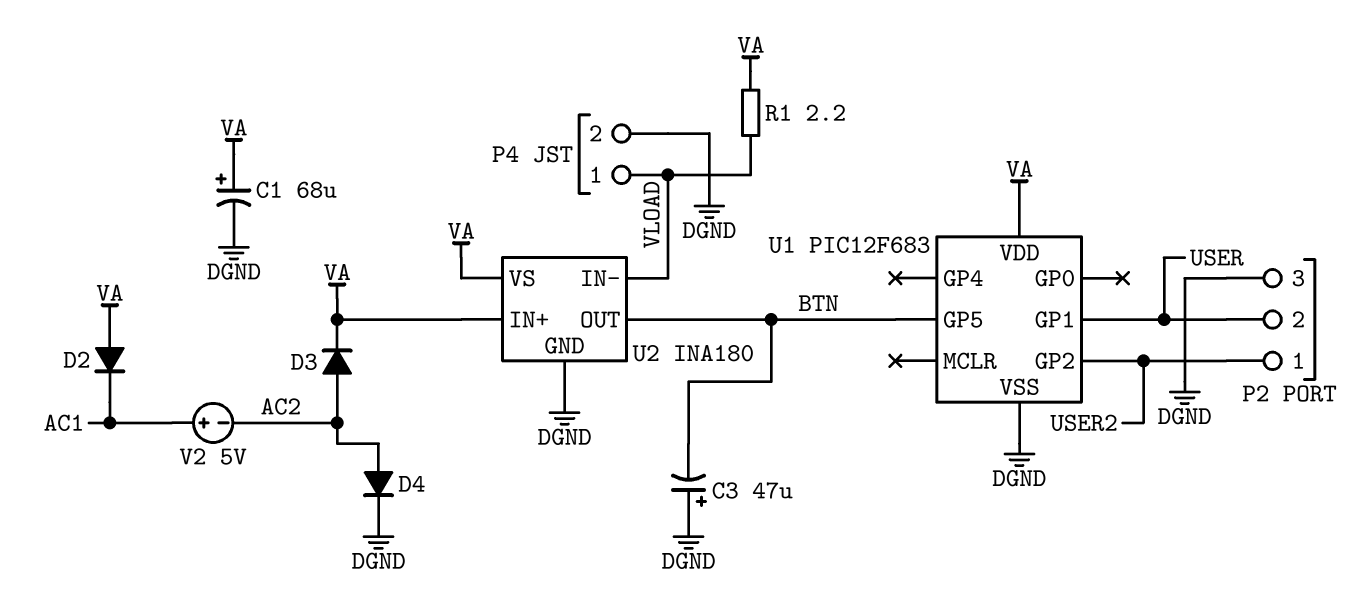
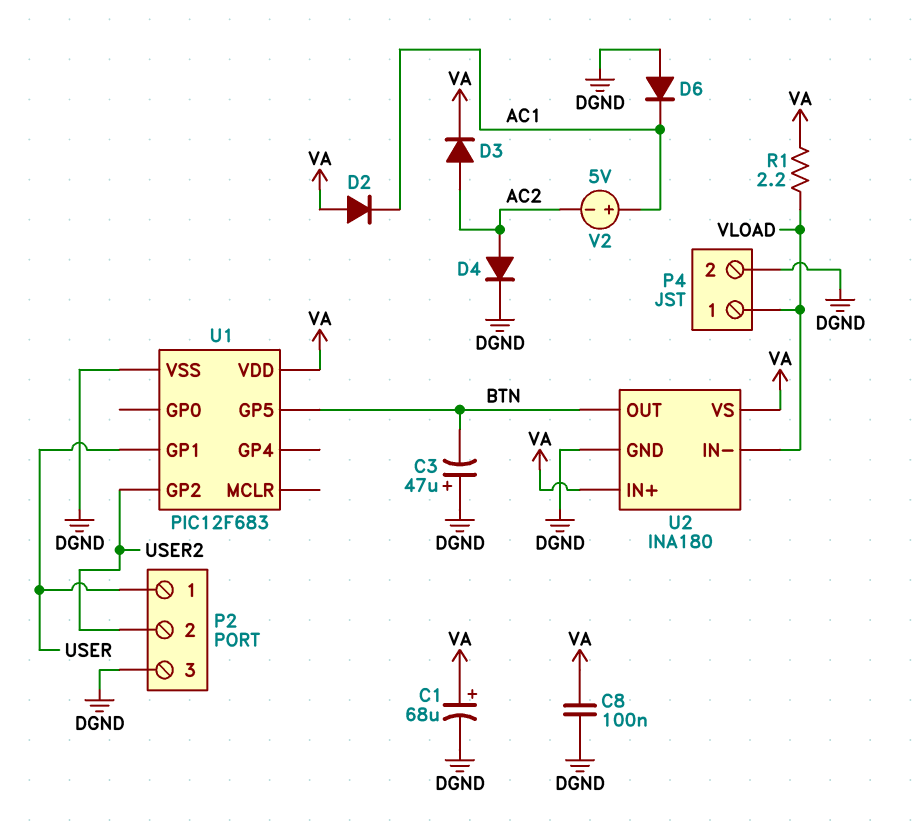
C8: none -> 100nF (DGND, VA)
D6: none -> diode (A DGND, K AC1)
P2 pin 1: USER2 -> USER
P2 pin 2: USER -> USER2

